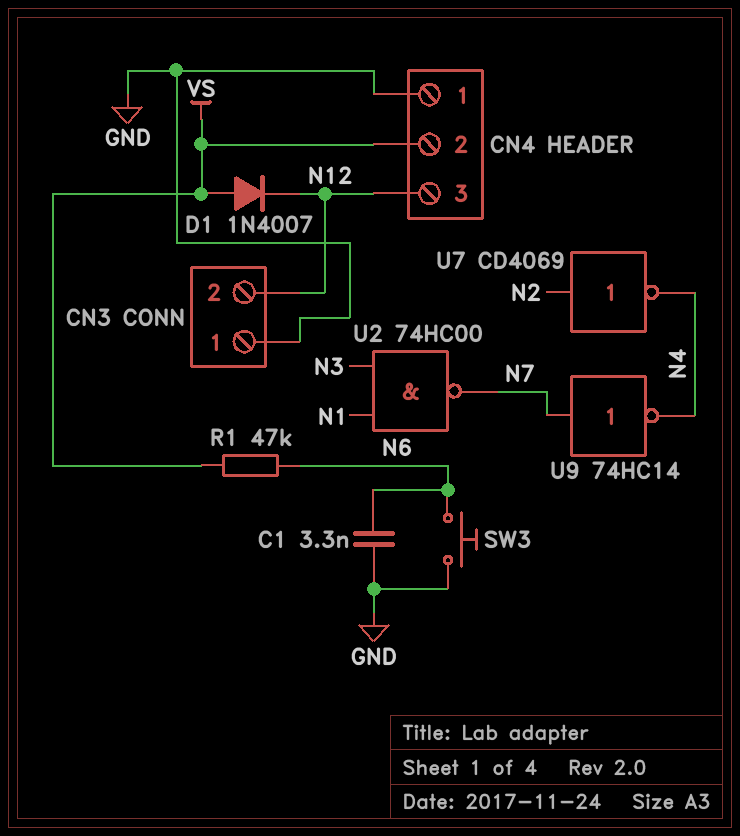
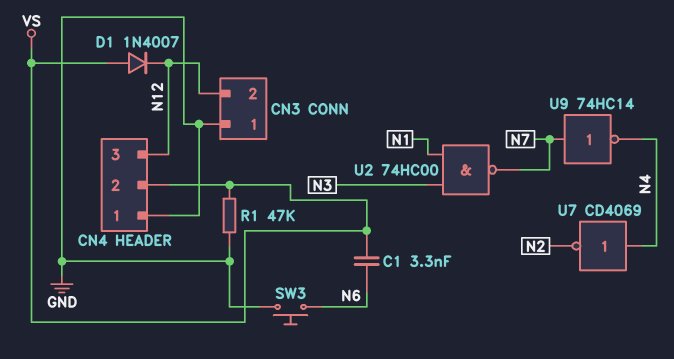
C1: 3.3nF (GND, N6) -> 3.3nF (N6, VS)
R1: 47k (N6, VS) -> 47k (GND, VS)
U7: NOT CD4069 (in N2, out N4) -> NOT CD4069 (in N4, out N2)

